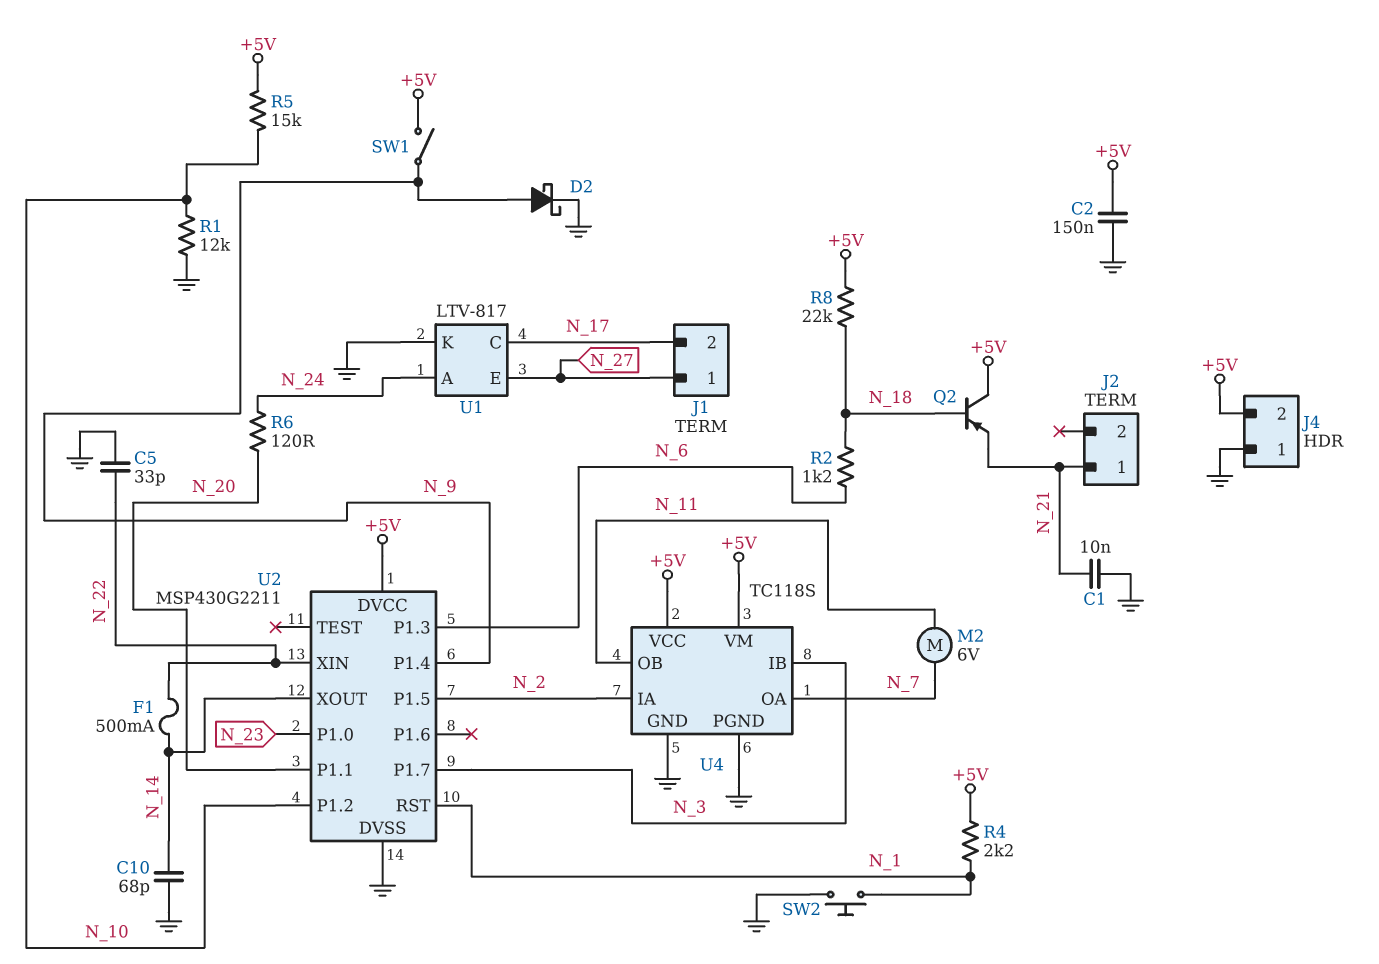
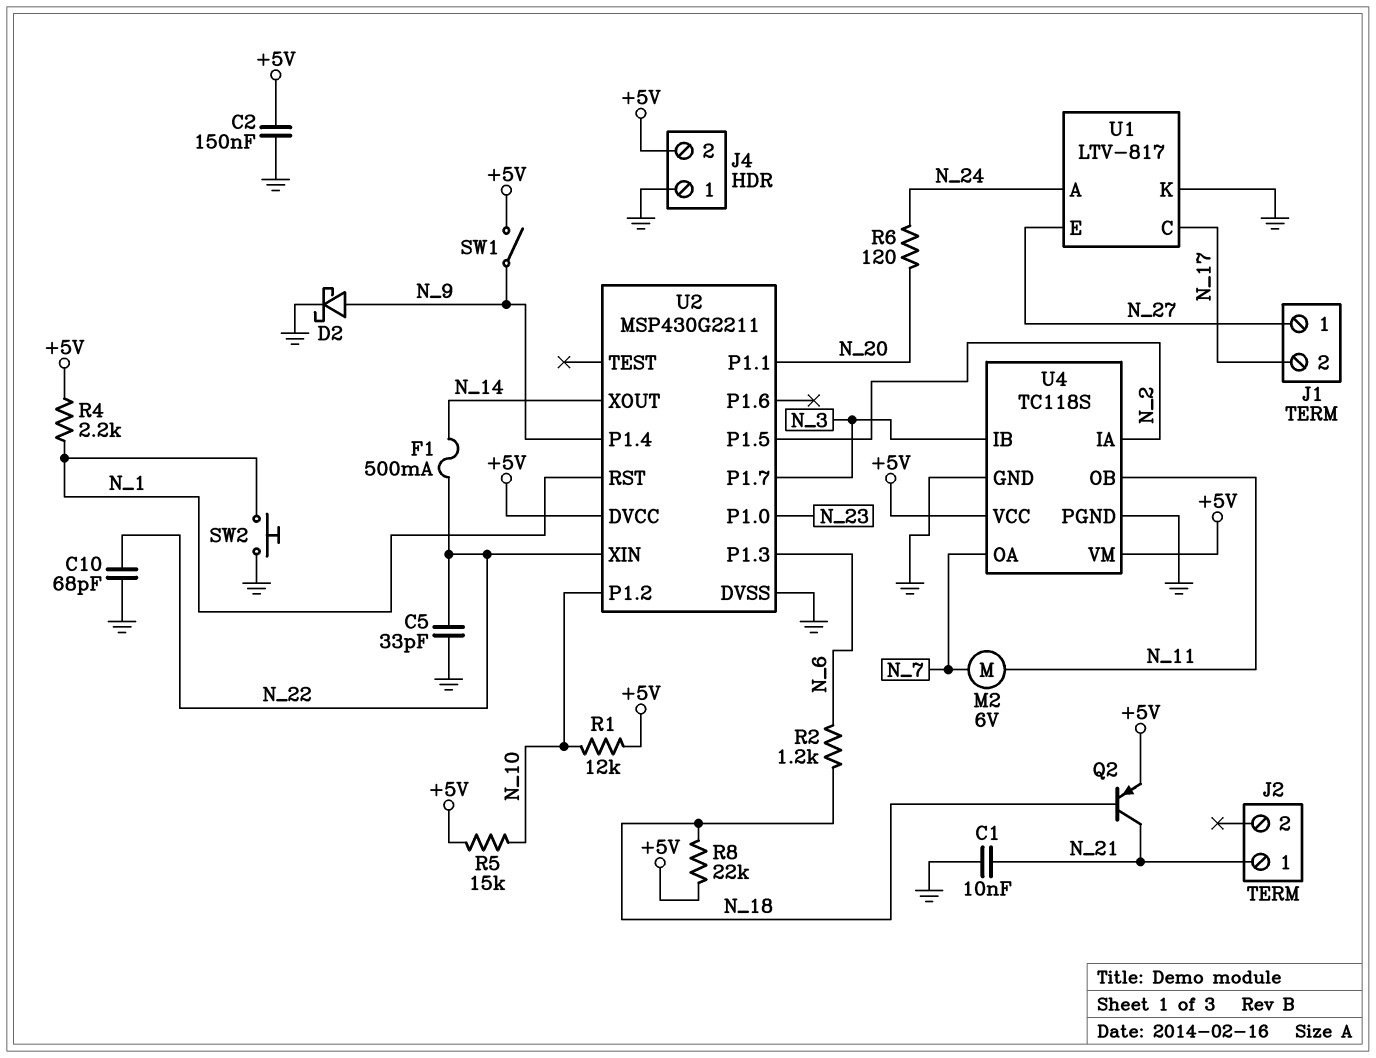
C10: 68pF (GND, N_14) -> 68pF (GND, N_22)
Q2: PNP (B N_18, C +5V, E N_21) -> PNP (B N_18, C N_21, E +5V)
R1: 12k (GND, N_10) -> 12k (+5V, N_10)

